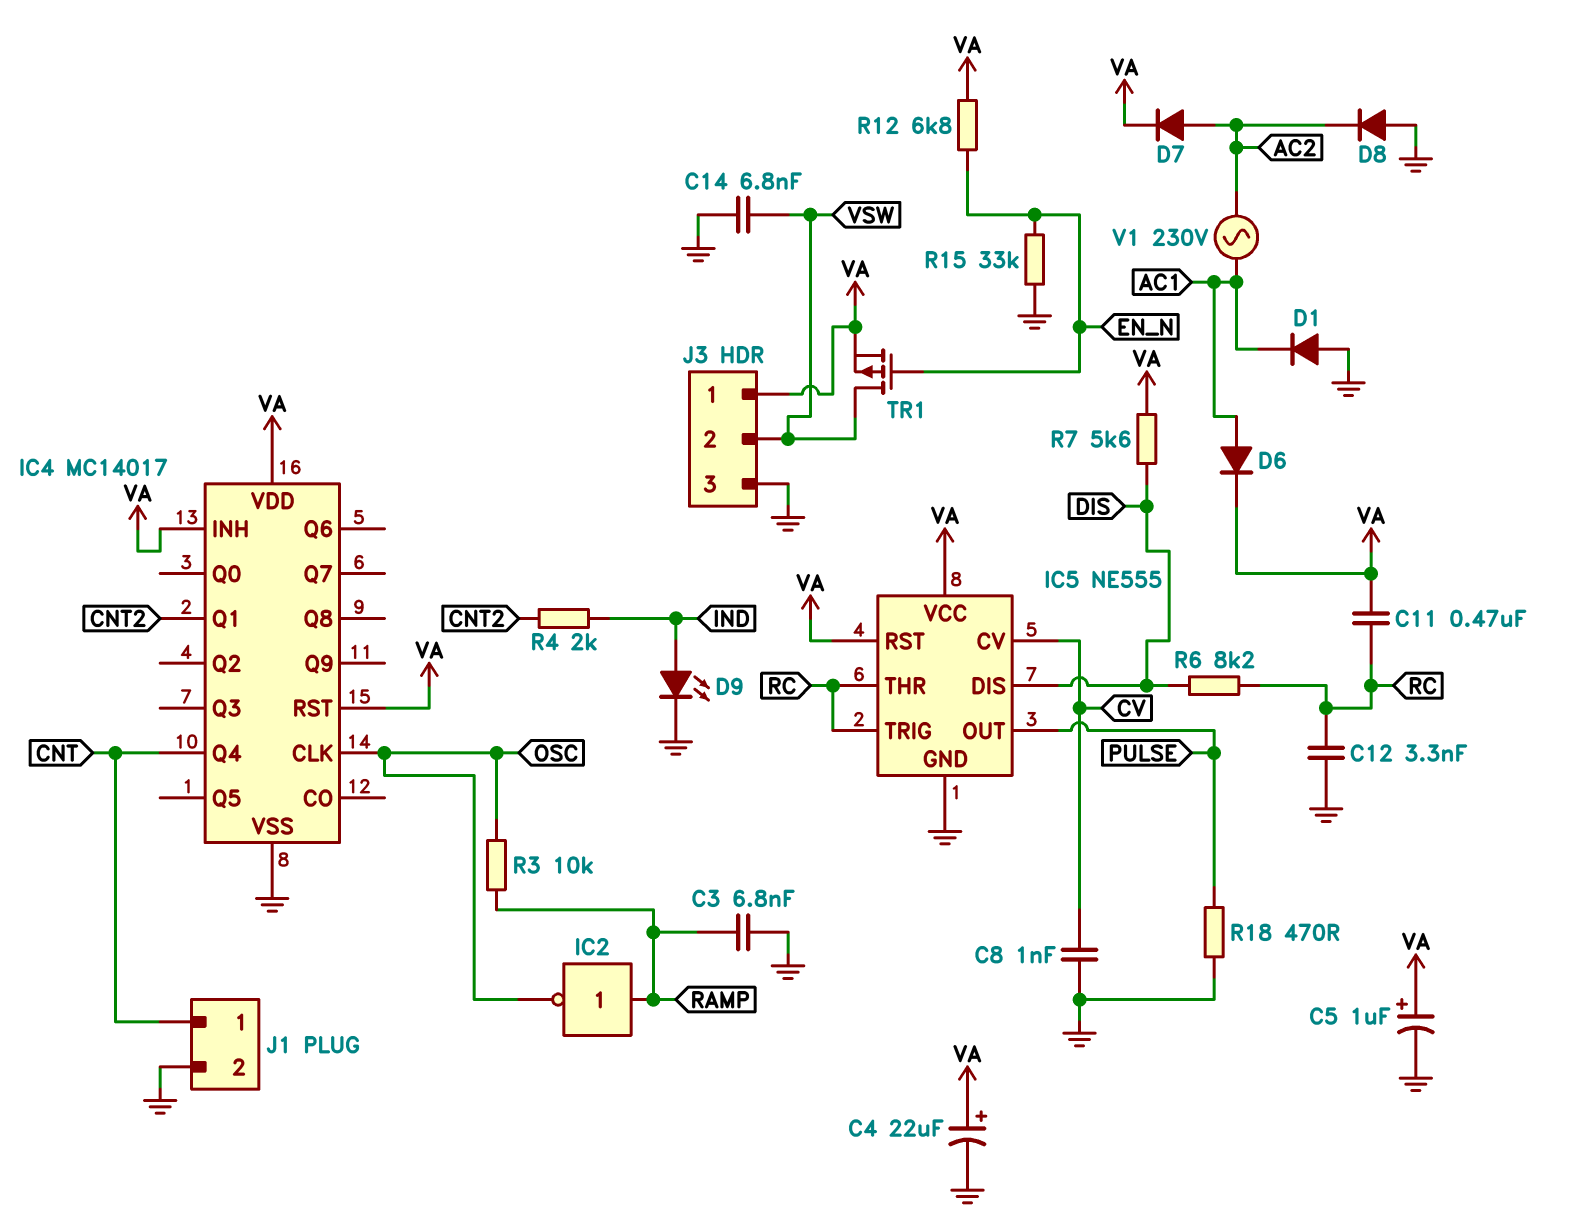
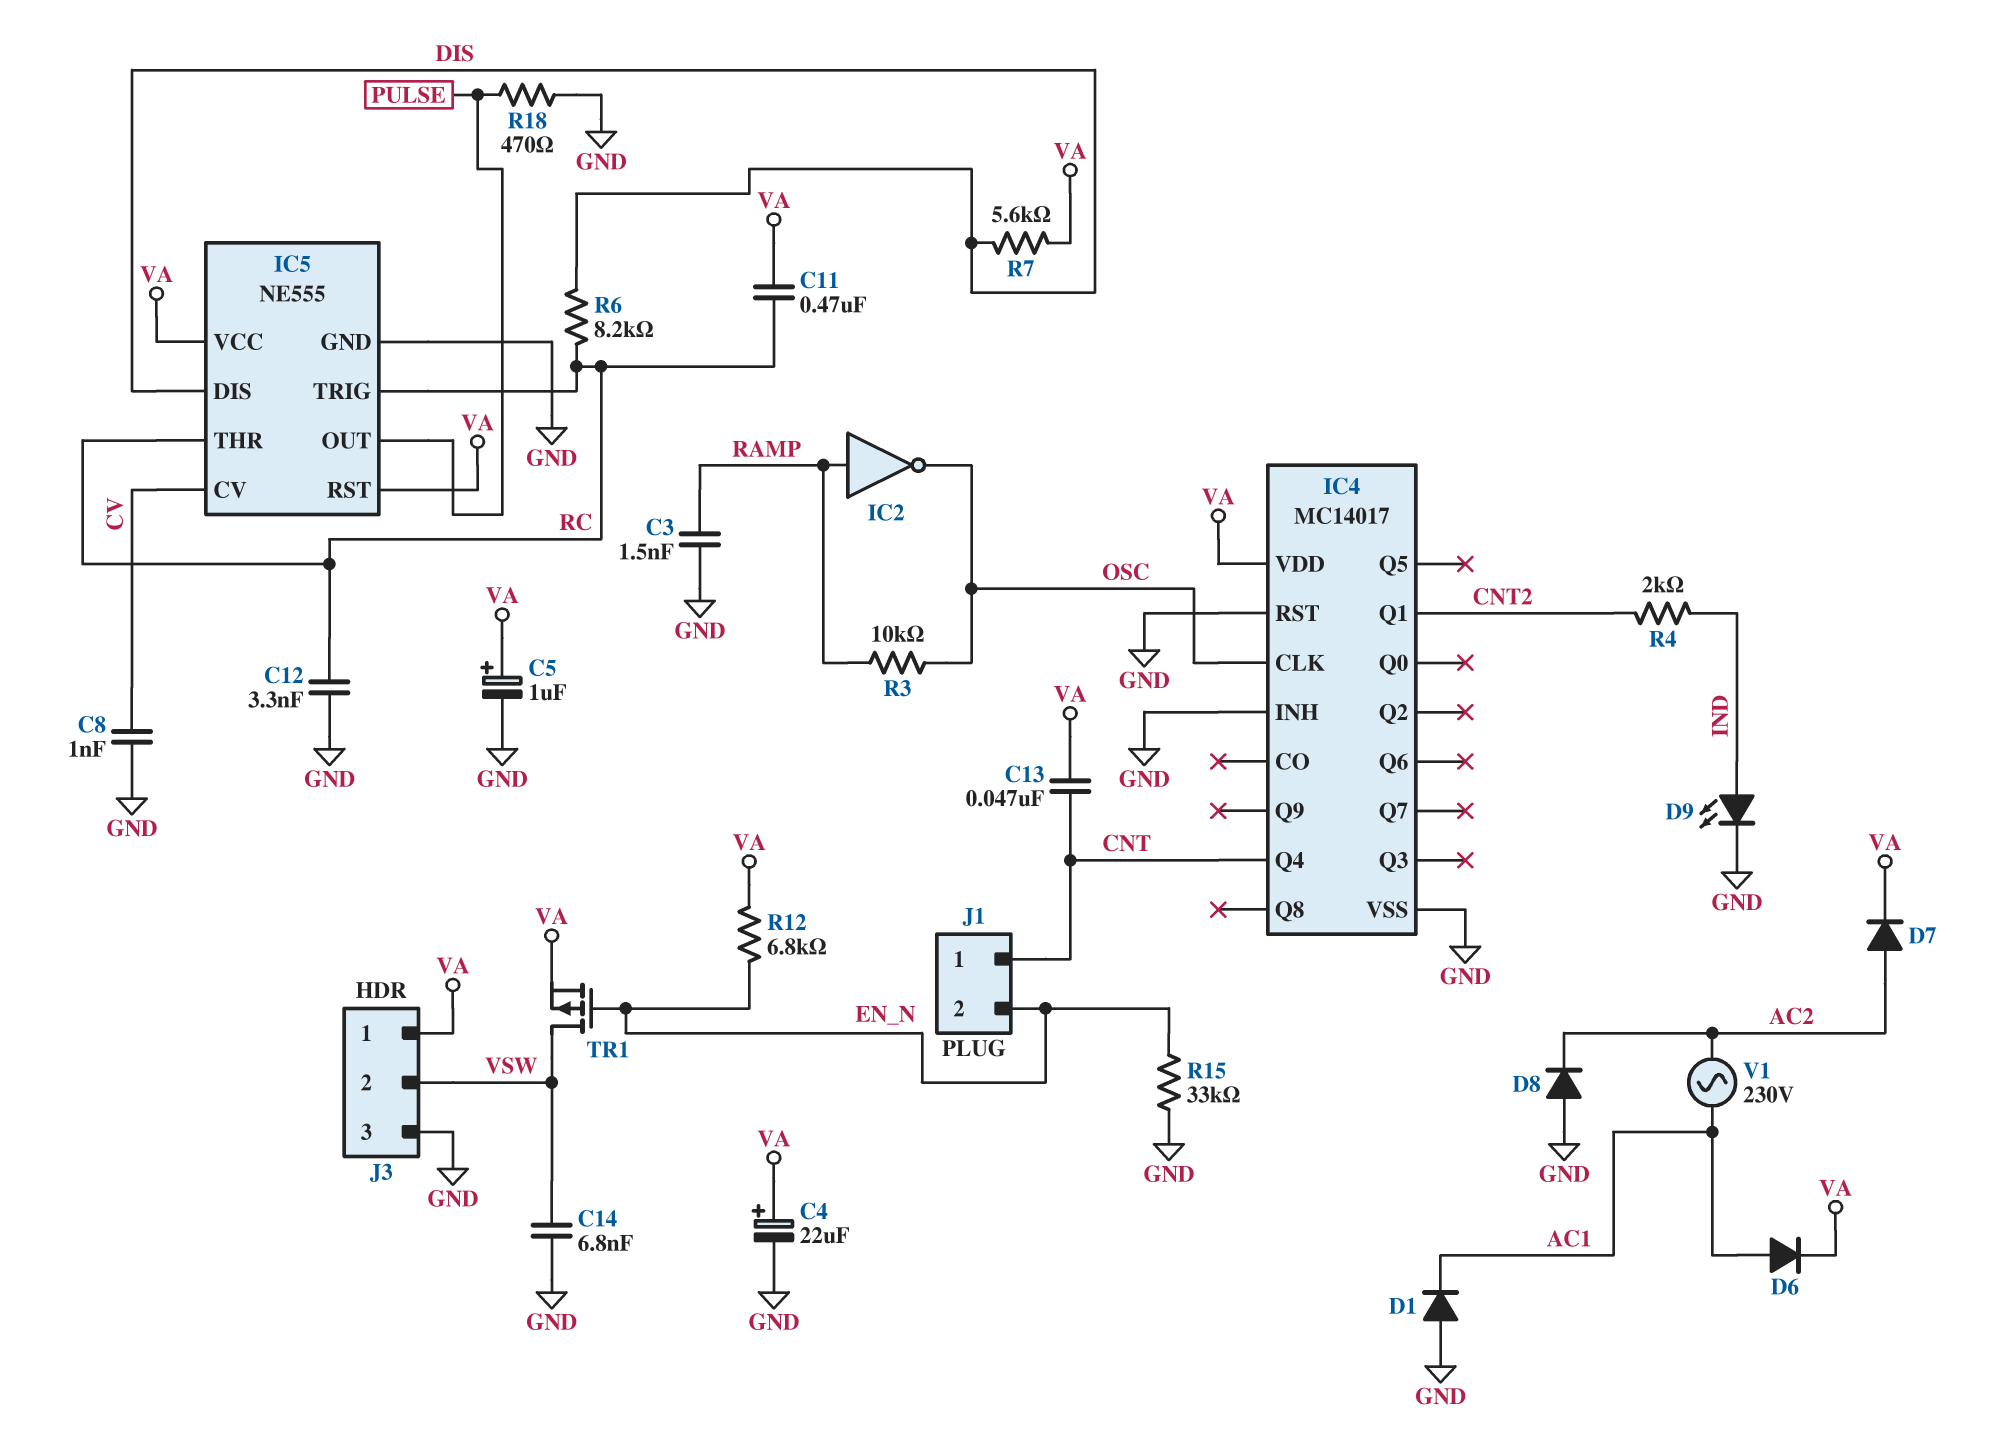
C3: 6.8nF (GND, RAMP) -> 1.5nF (GND, RAMP)
C13: none -> 47nF (CNT, VA)
IC4 pin INH: VA -> GND
IC4 pin RST: VA -> GND
J1 pin 2: GND -> EN_N

